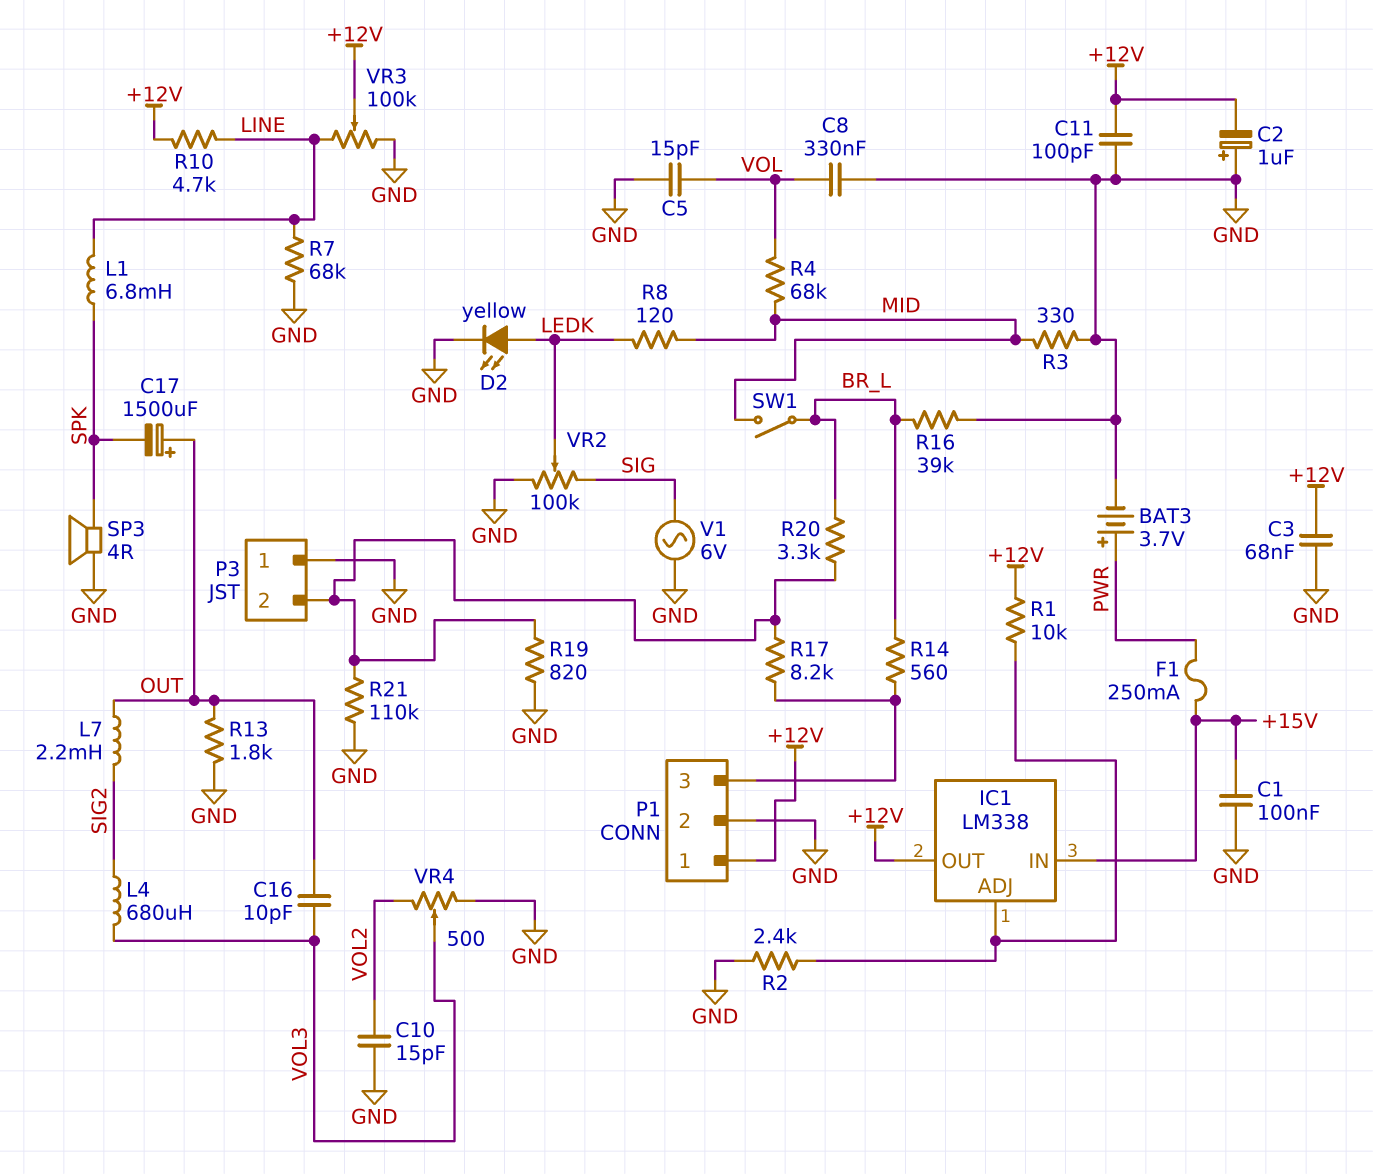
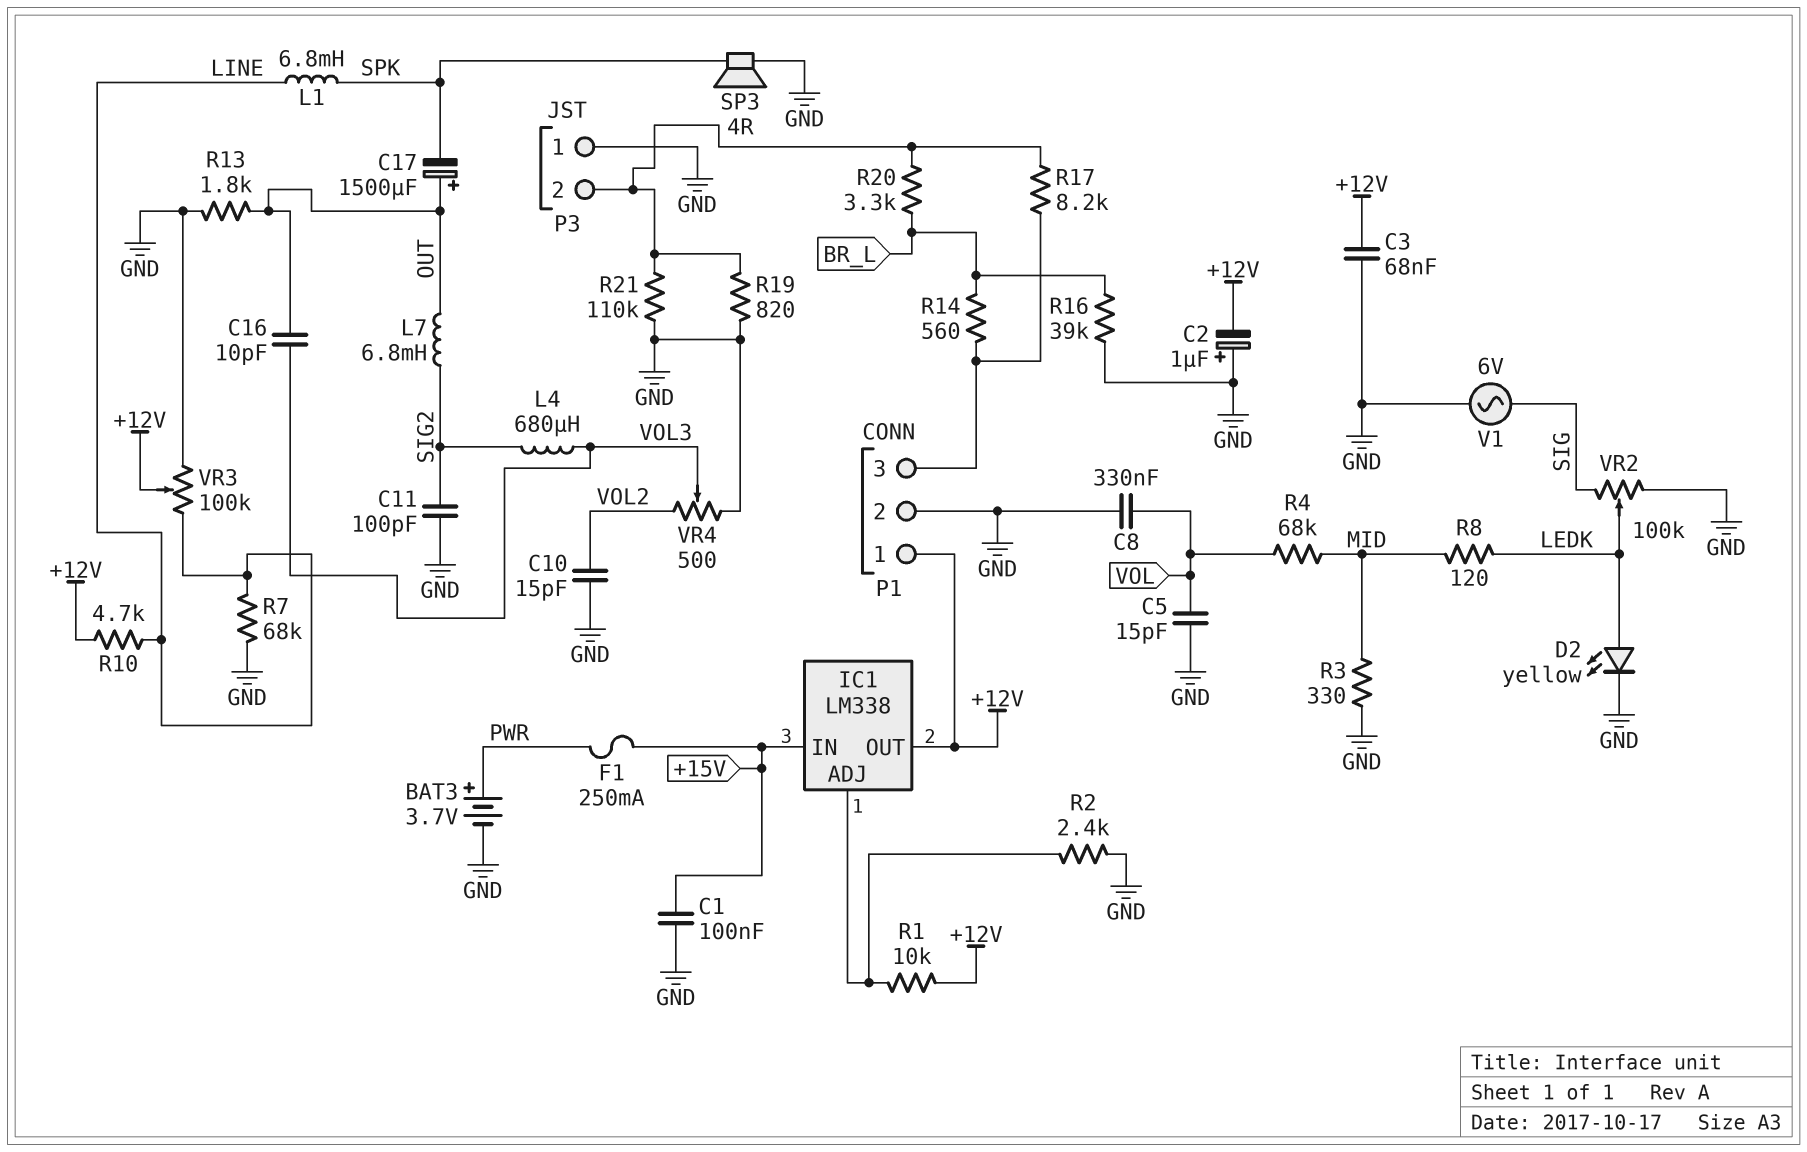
C11: 100pF (+12V, GND) -> 100pF (GND, SIG2)
L7: 2.2mH (OUT, SIG2) -> 6.8mH (OUT, SIG2)
SW1: switch (BR_L, MID) -> none

